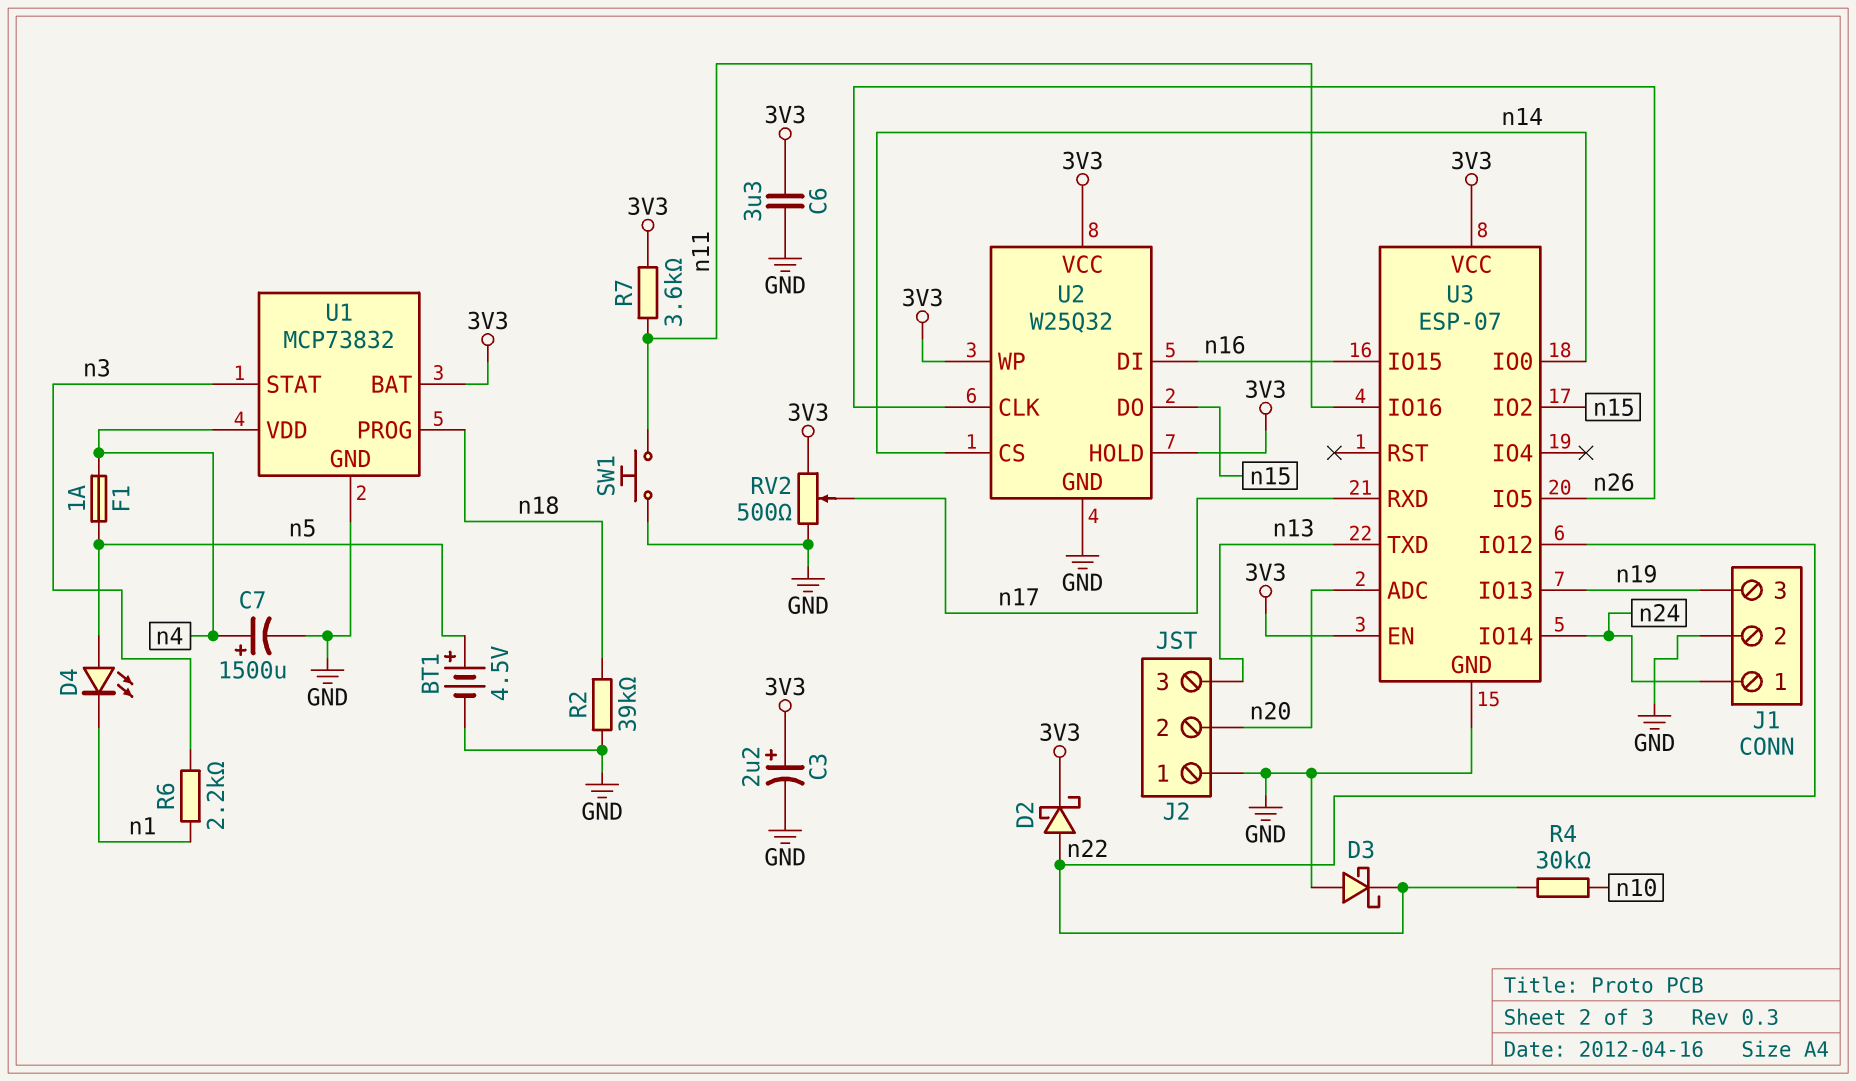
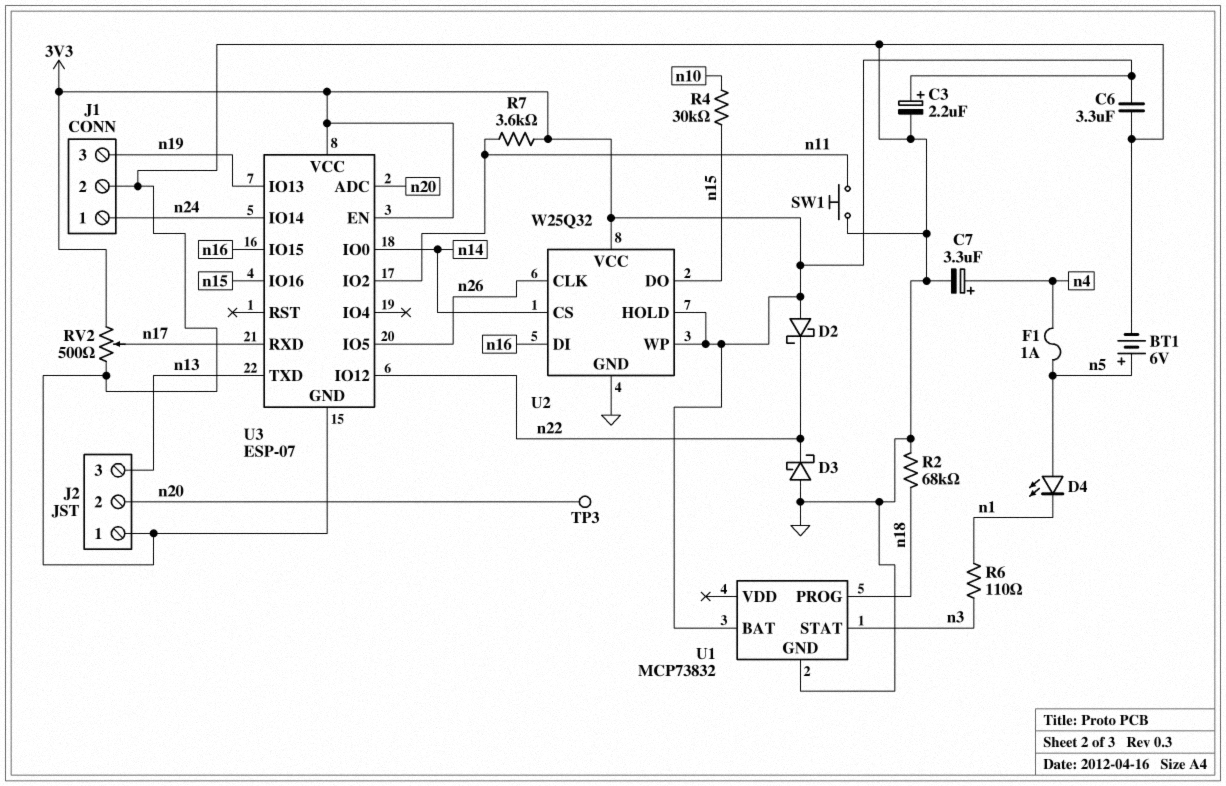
BT1: 4.5V (plus n5, minus GND) -> 6V (plus n5, minus GND)
C7: 1500uF (plus n4, minus GND) -> 3.3uF (plus n4, minus GND)
D2: schottky (A n22, K 3V3) -> schottky (A 3V3, K n22)
R2: 39k (GND, n18) -> 68k (GND, n18)
R4: 30k (n10, n22) -> 30k (n10, n15)
R6: 2.2k (n1, n3) -> 110 (n1, n3)
TP3: none -> test point (n20)
U1 pin VDD: n4 -> none
U3 pin IO2: n15 -> n11
U3 pin IO16: n11 -> n15

